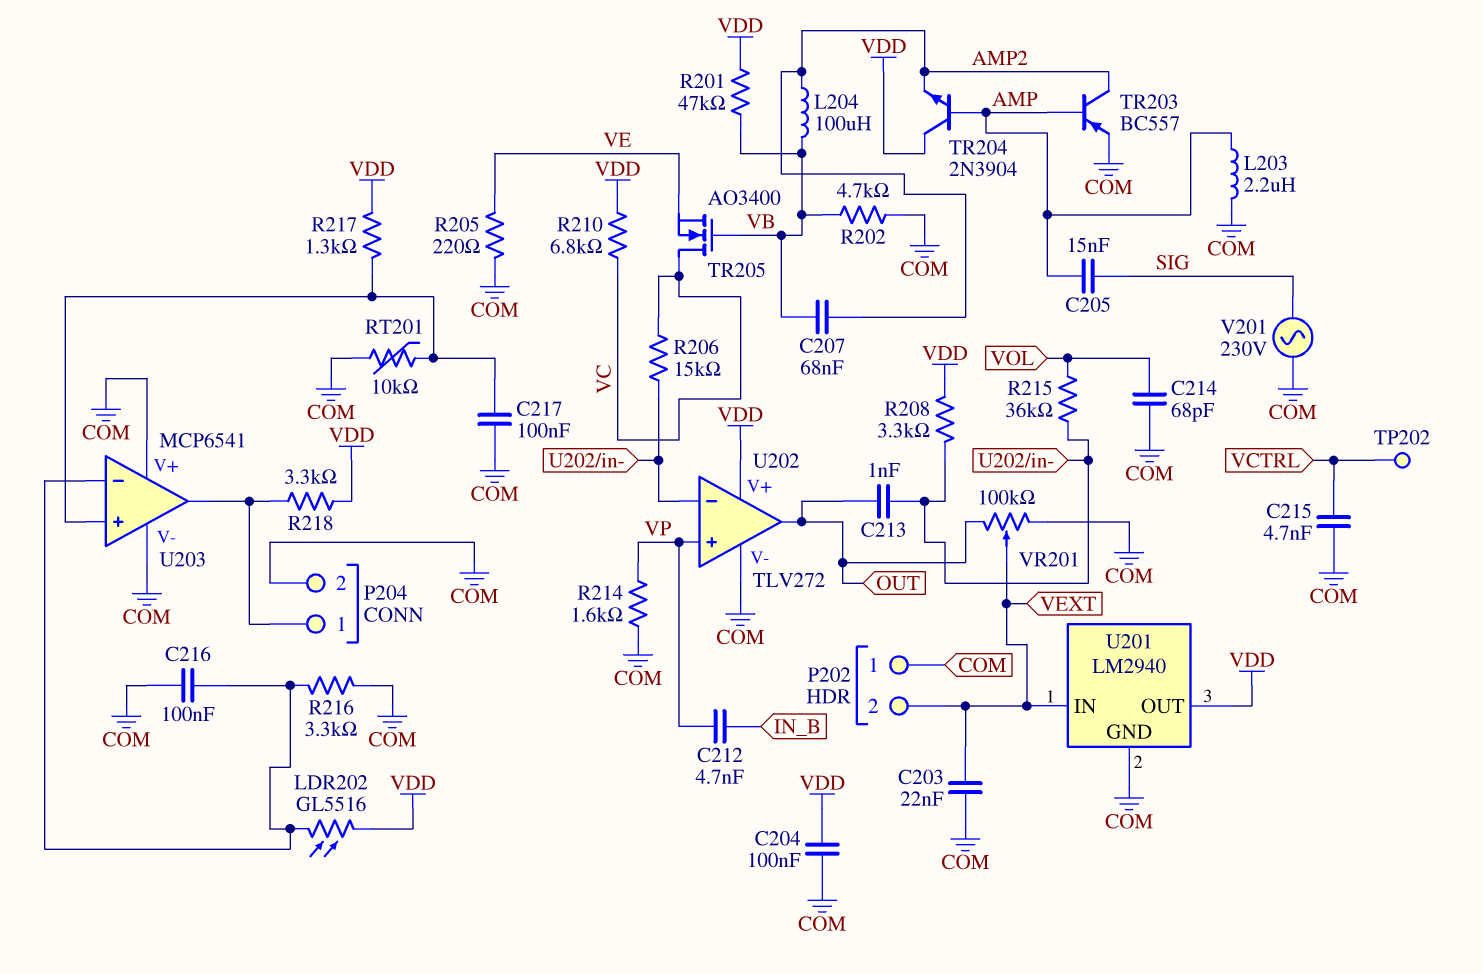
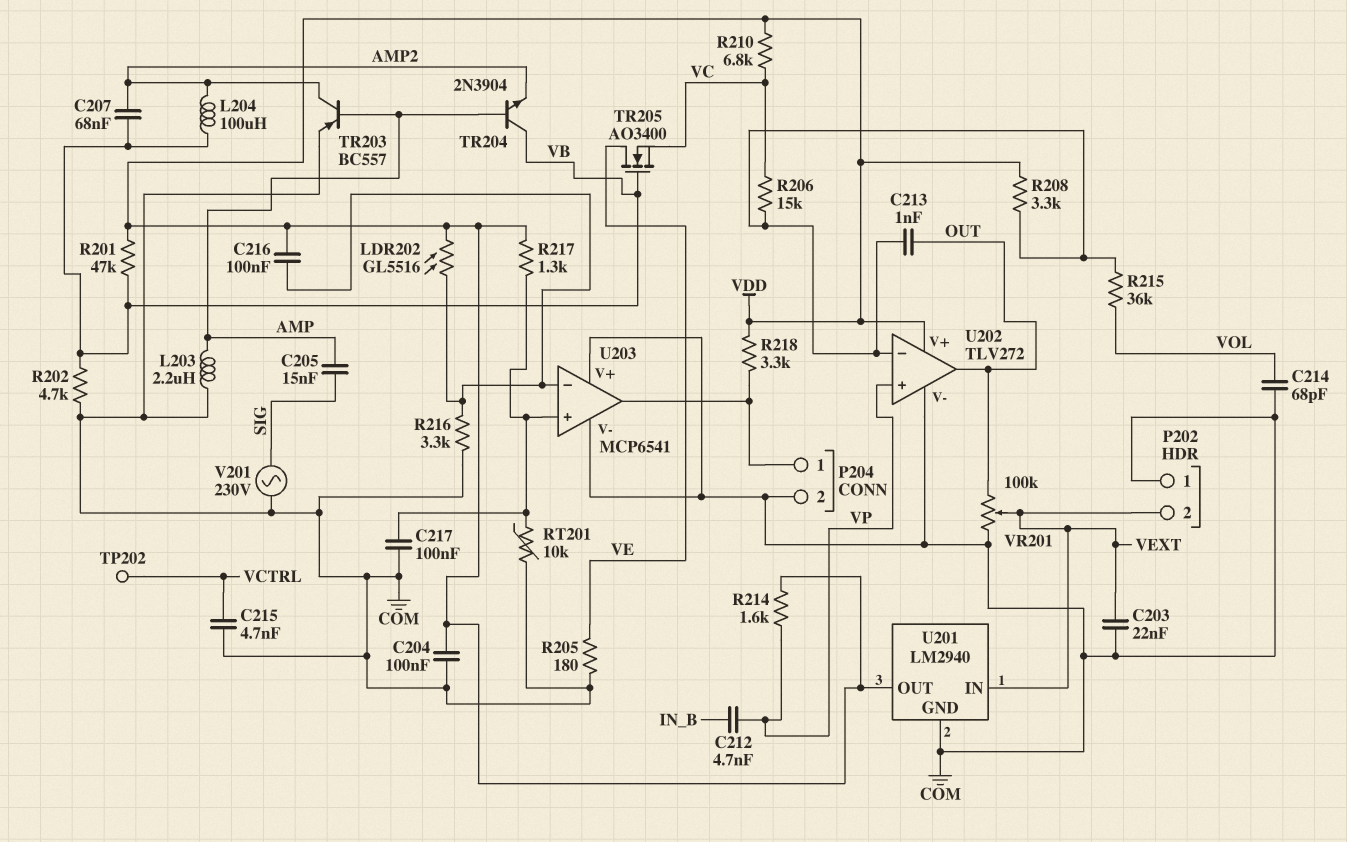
C216: 100nF (COM, U203/in-) -> 100nF (U203/in-, VDD)
R205: 220 (COM, VE) -> 180 (COM, VE)
R214: 1.6k (COM, VP) -> 1.6k (VDD, VP)
TR204: NPN 2N3904 (B AMP, C VDD, E AMP2) -> NPN 2N3904 (B AMP, C VB, E AMP2)
TR205: NMOS AO3400 (G VB, D VC, S VE) -> NMOS AO3400 (G VB, D VE, S VC)

